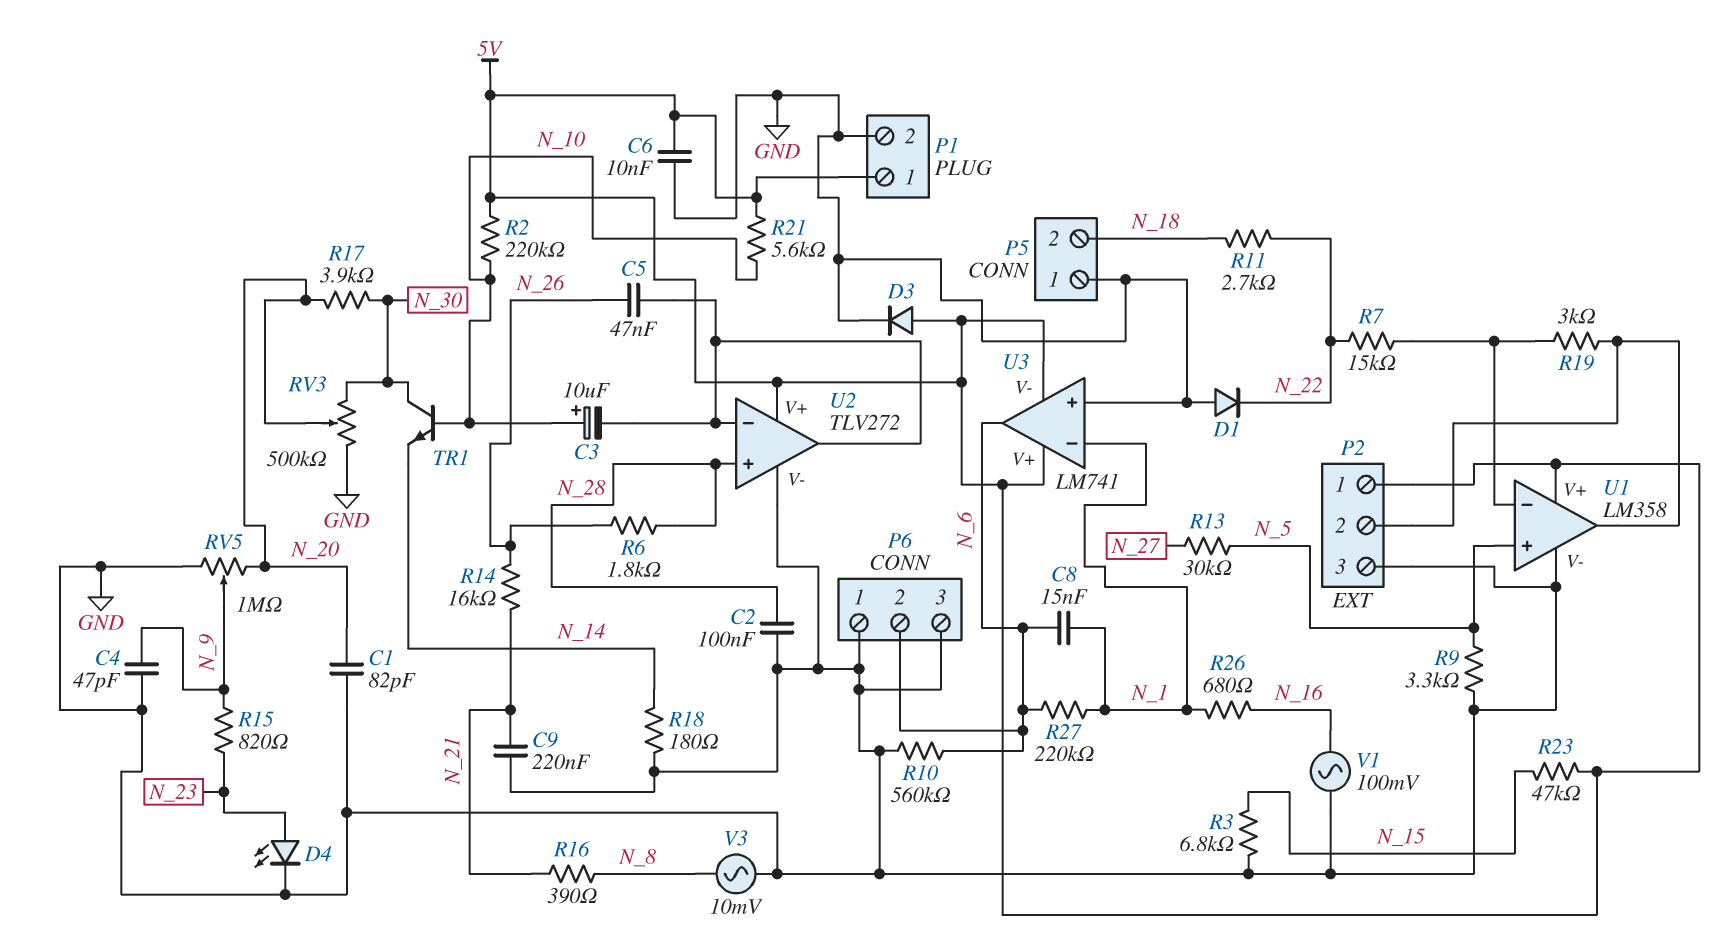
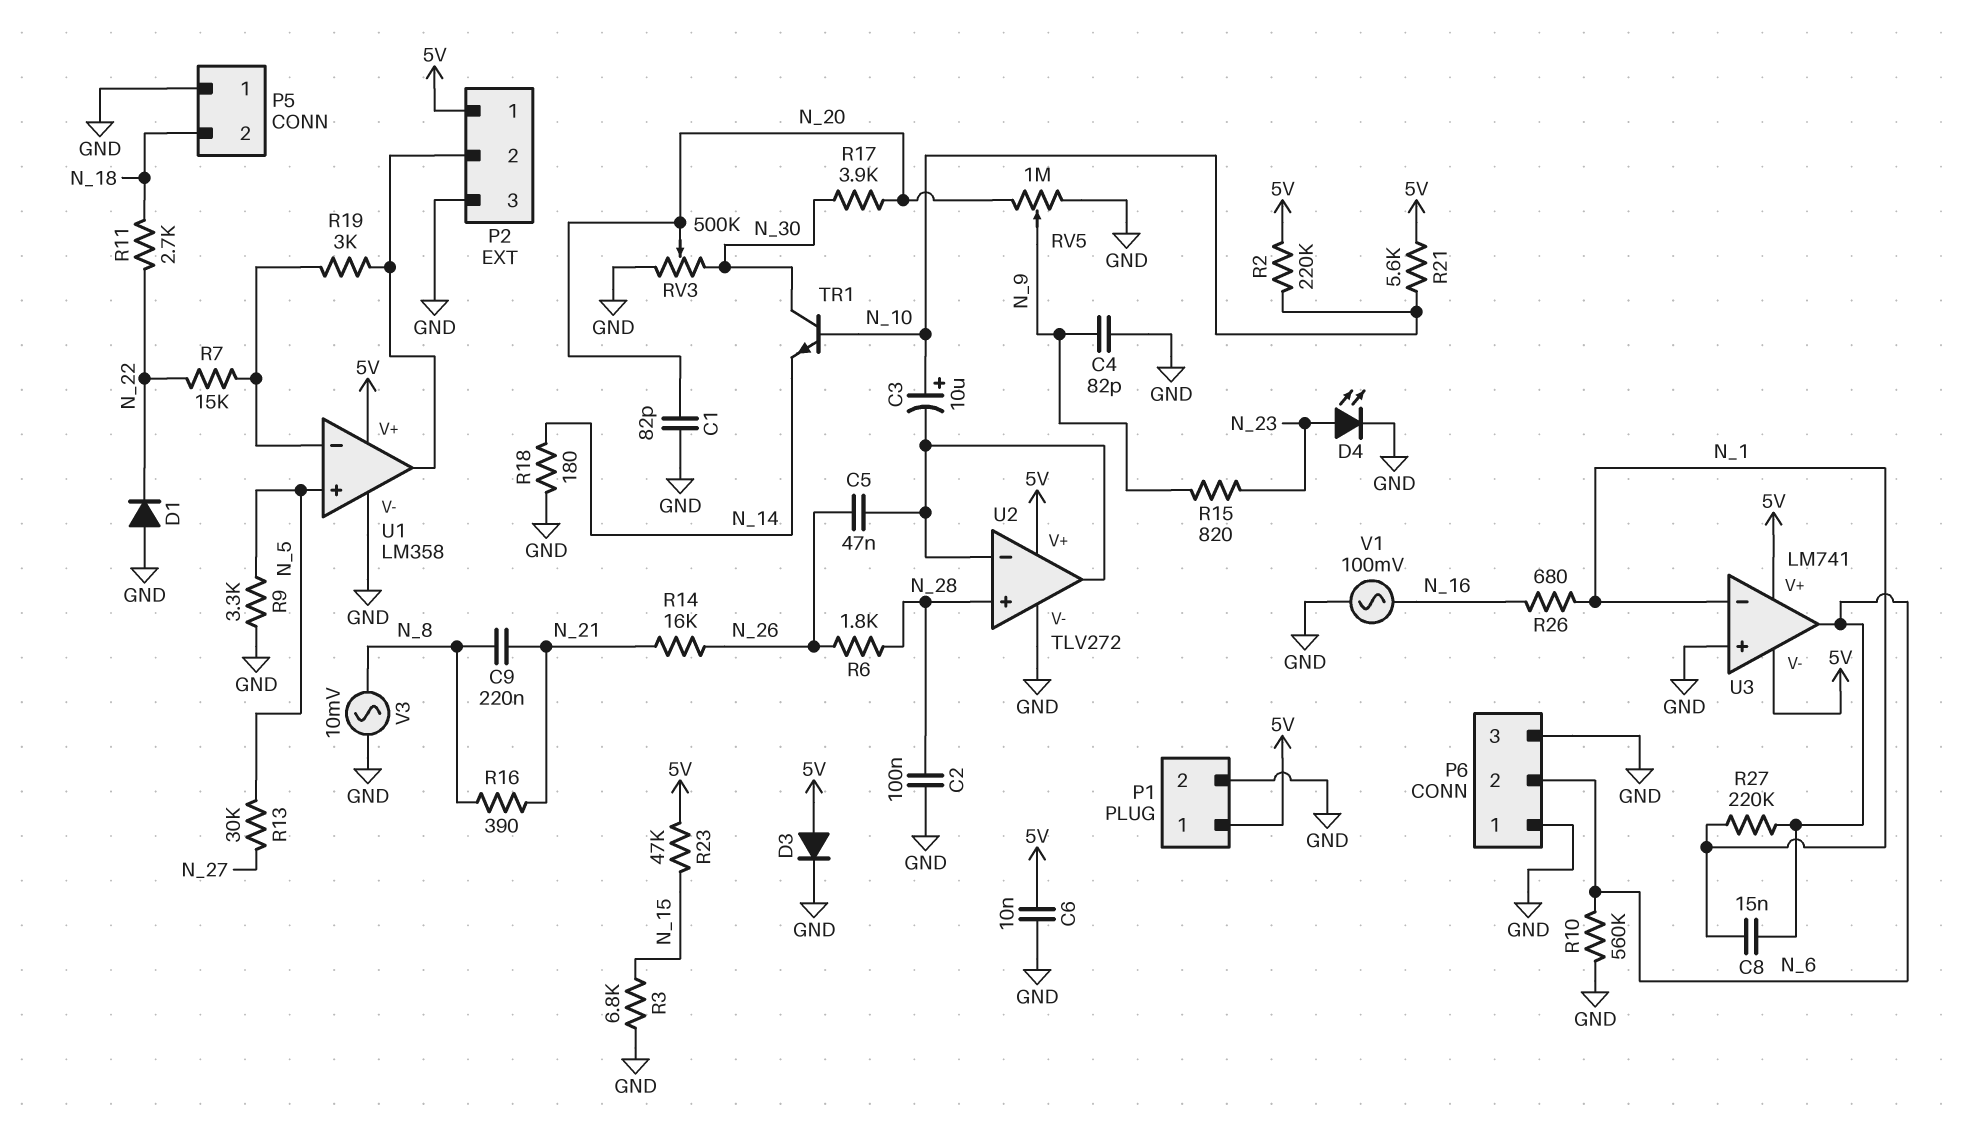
C4: 47pF (GND, N_9) -> 82pF (GND, N_9)
C9: 220nF (GND, N_21) -> 220nF (N_8, N_21)

